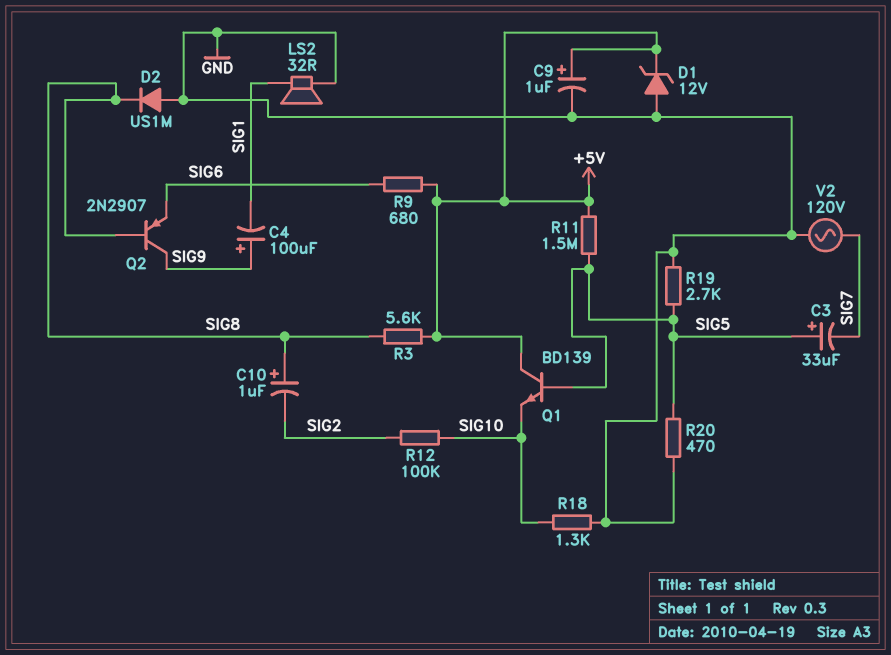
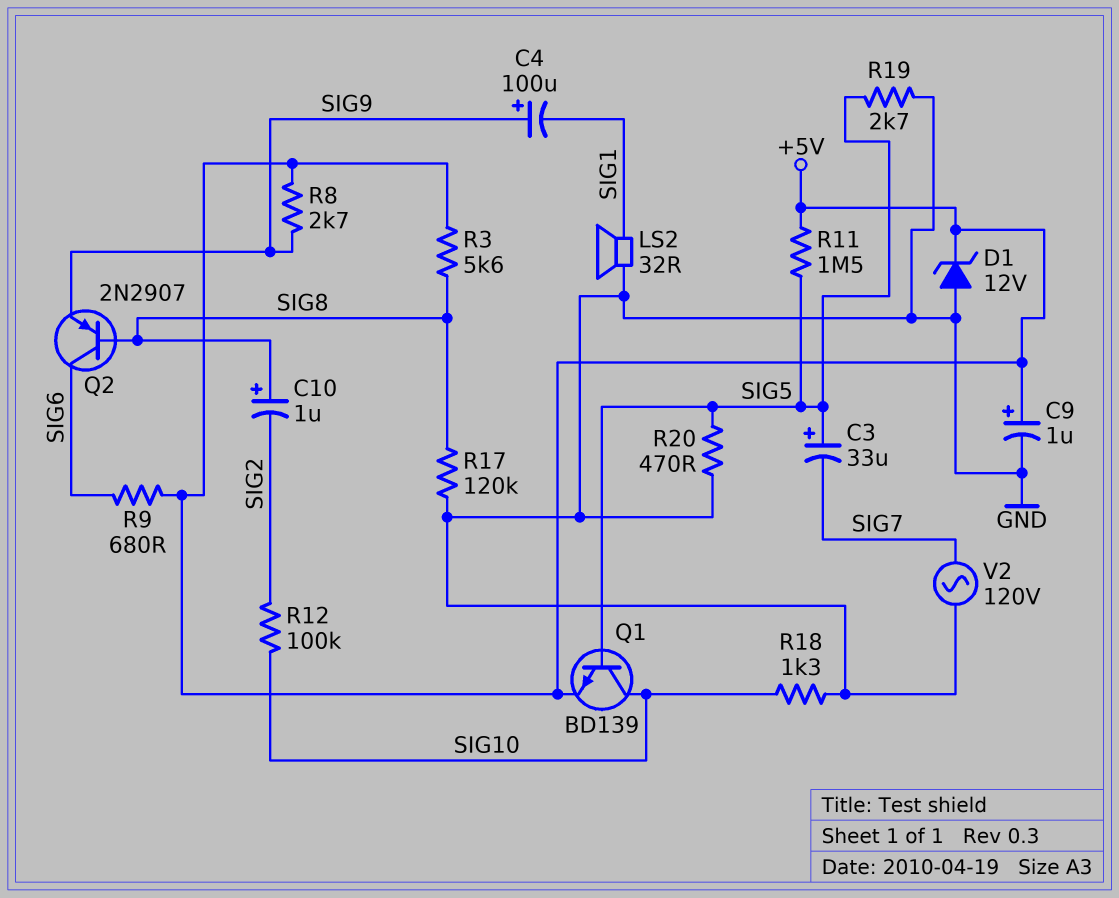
D2: diode US1M (A GND, K SIG8) -> none
Q1: NPN BD139 (B SIG5, C +5V, E SIG10) -> NPN BD139 (B SIG5, C SIG10, E +5V)
Q2: PNP 2N2907 (B SIG8, C SIG9, E SIG6) -> PNP 2N2907 (B SIG8, C SIG6, E SIG9)
R8: none -> 2.7k (+5V, SIG9)
R17: none -> 120k (GND, SIG8)

